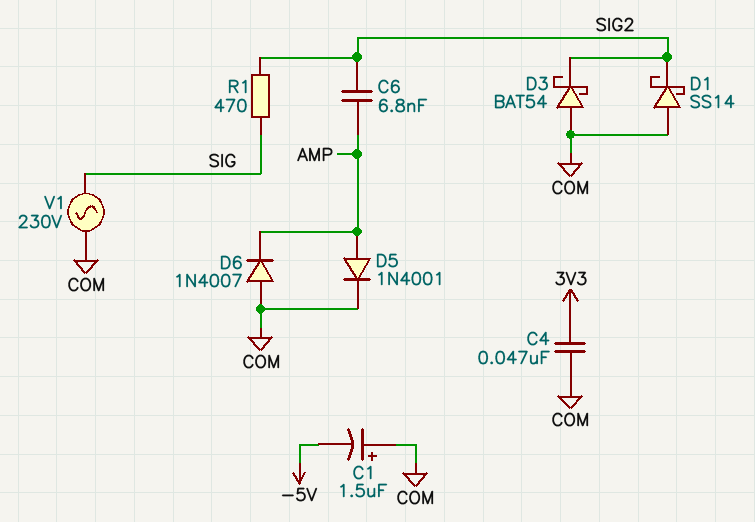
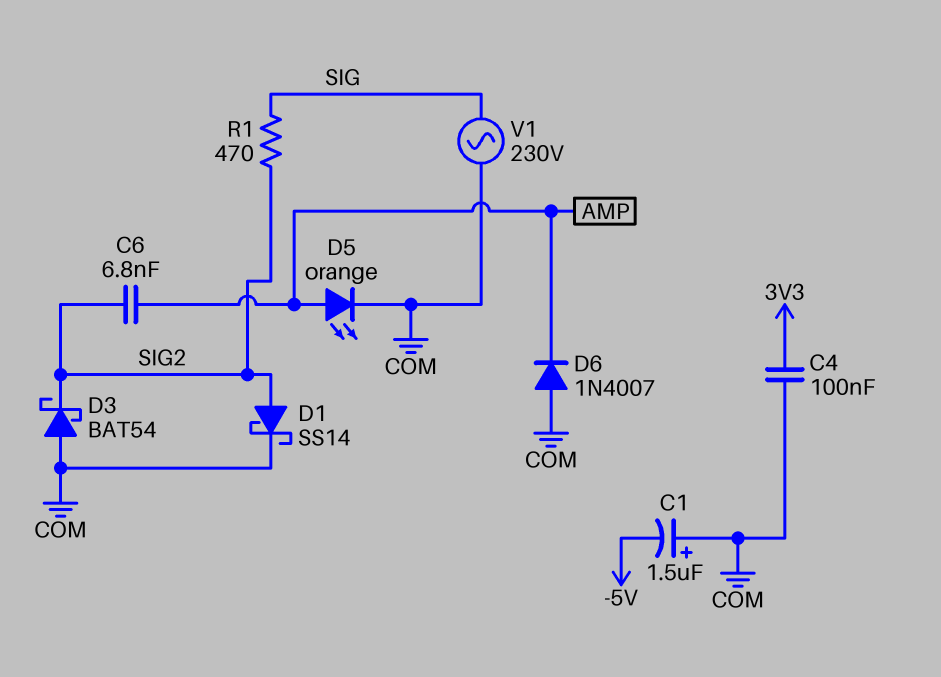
C4: 47nF (3V3, COM) -> 100nF (3V3, COM)
D1: schottky SS14 (A COM, K SIG2) -> schottky SS14 (A SIG2, K COM)
D5: diode 1N4001 (A AMP, K COM) -> LED orange (A AMP, K COM)

